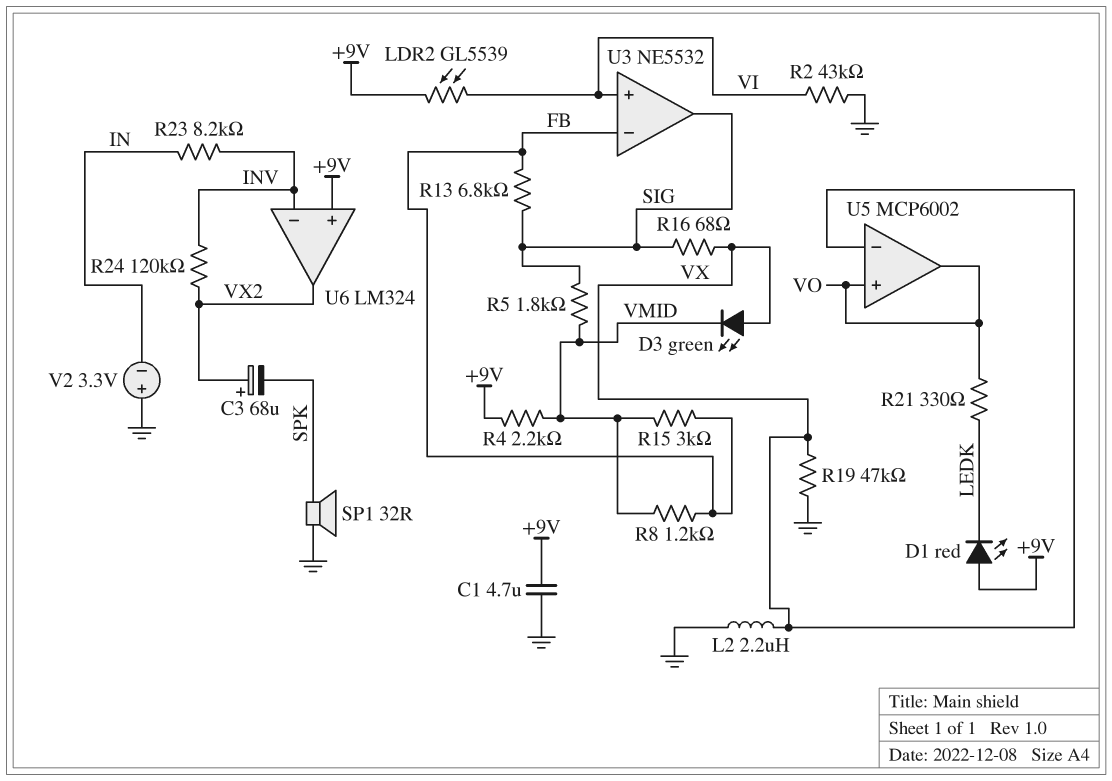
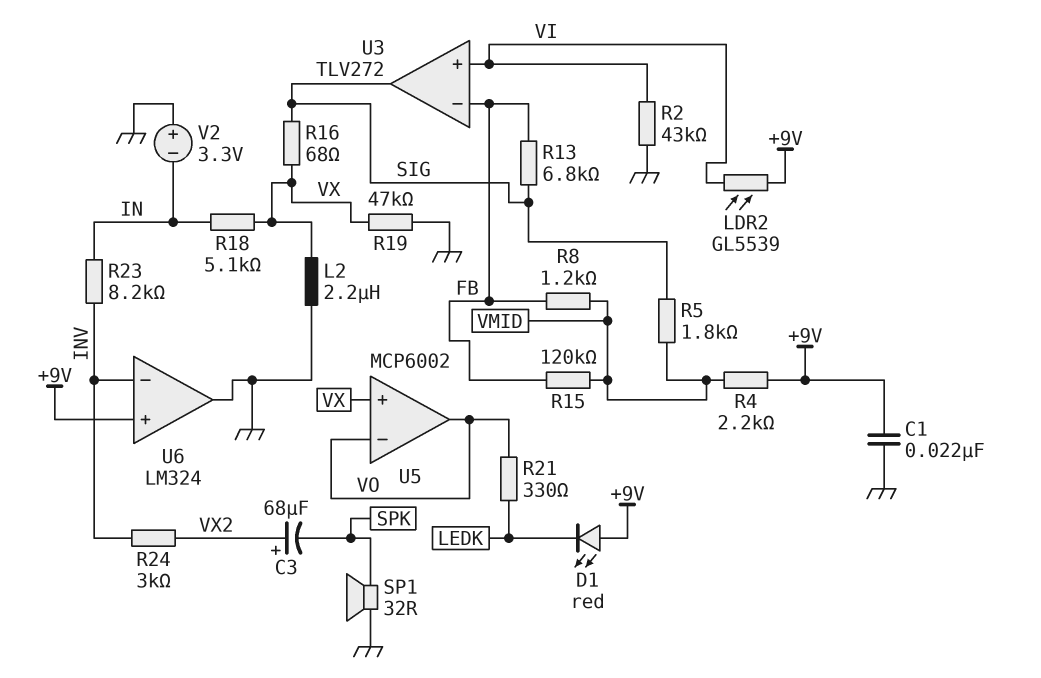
C1: 4.7uF (+9V, GND) -> 22nF (+9V, GND)
D3: LED green (A VX, K VMID) -> none
R15: 3k (FB, VMID) -> 120k (FB, VMID)
R18: none -> 5.1k (IN, VX)
R24: 120k (INV, VX2) -> 3k (INV, VX2)
U3: NE5532 -> TLV272
U5 pin in+: VO -> VX
U5 pin in-: VX -> VO
U6 pin out: VX2 -> GND

